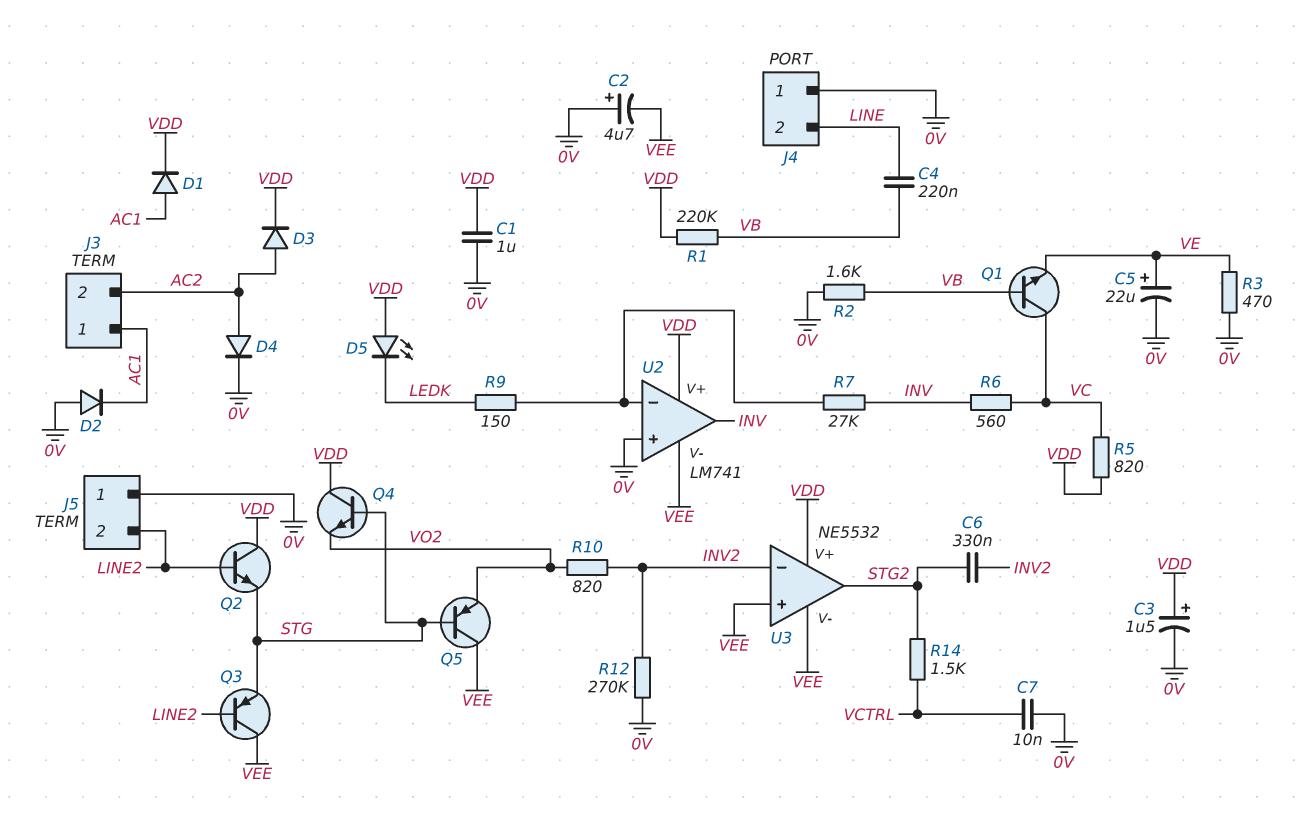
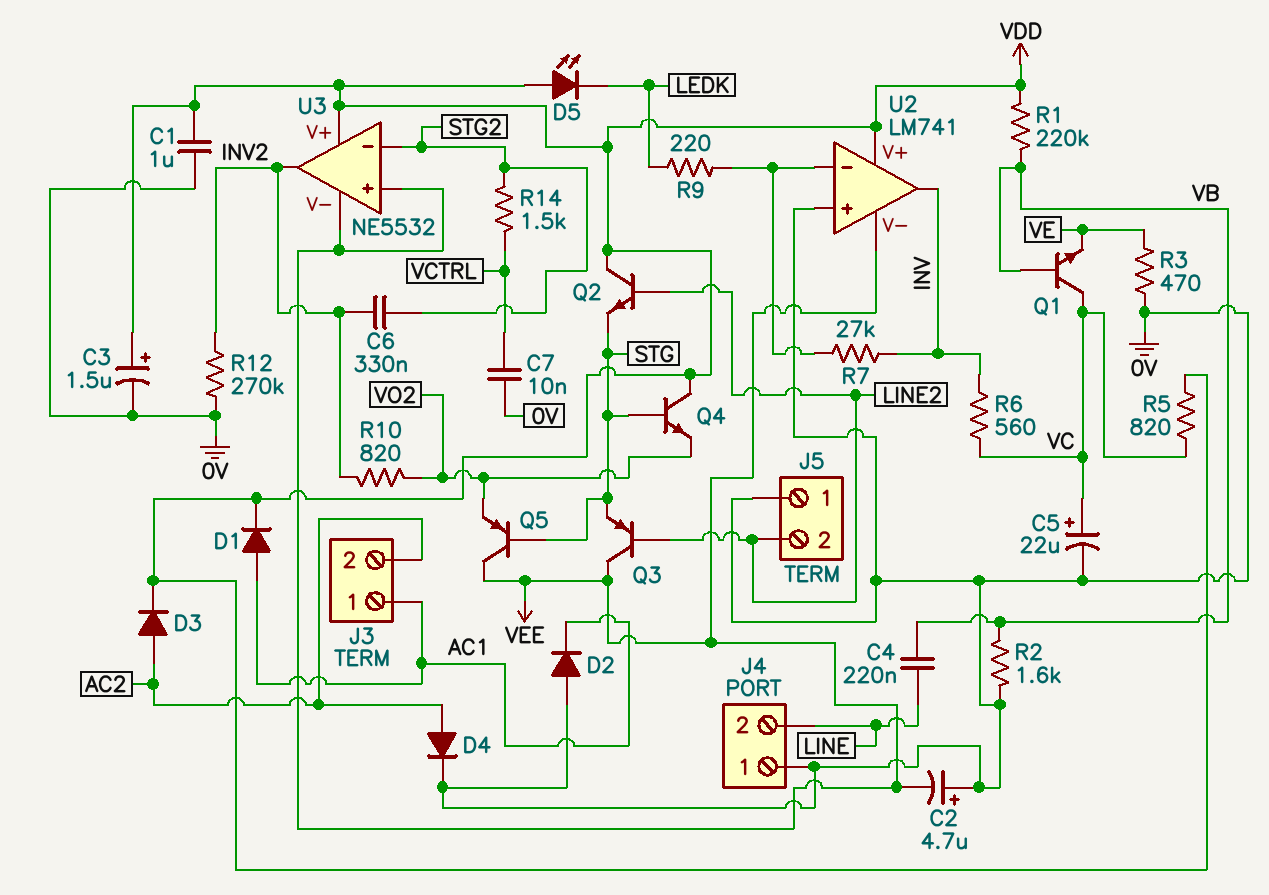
C5: 22uF (plus VE, minus 0V) -> 22uF (plus VC, minus 0V)
R9: 150 (LEDK, U2/in-) -> 220 (LEDK, U2/in-)
U3 pin in-: INV2 -> STG2
U3 pin out: STG2 -> INV2

